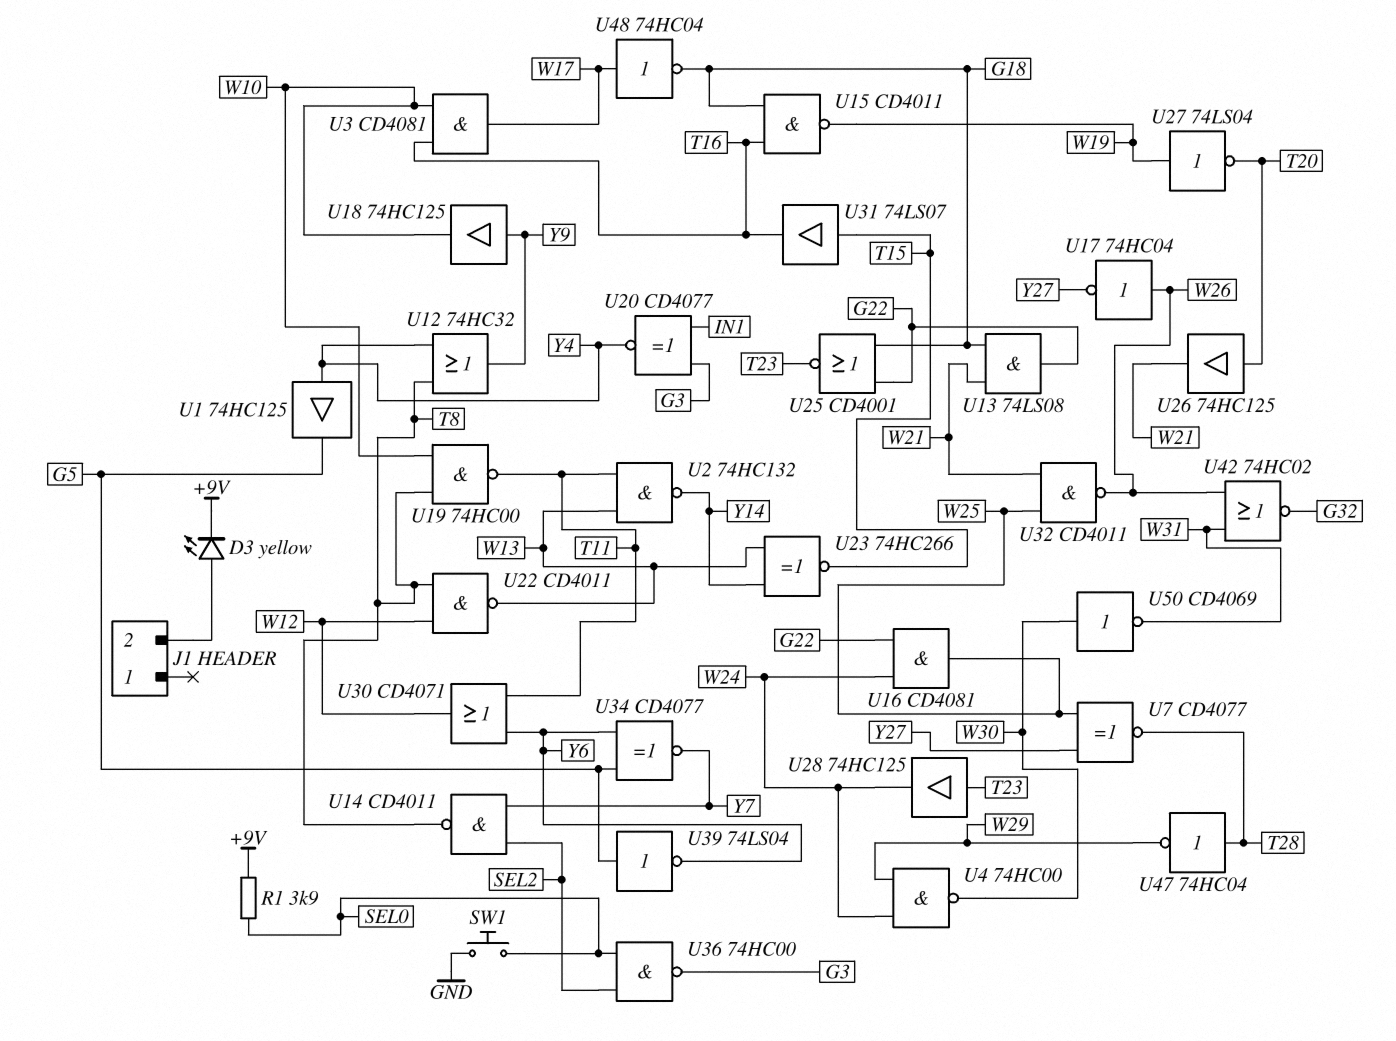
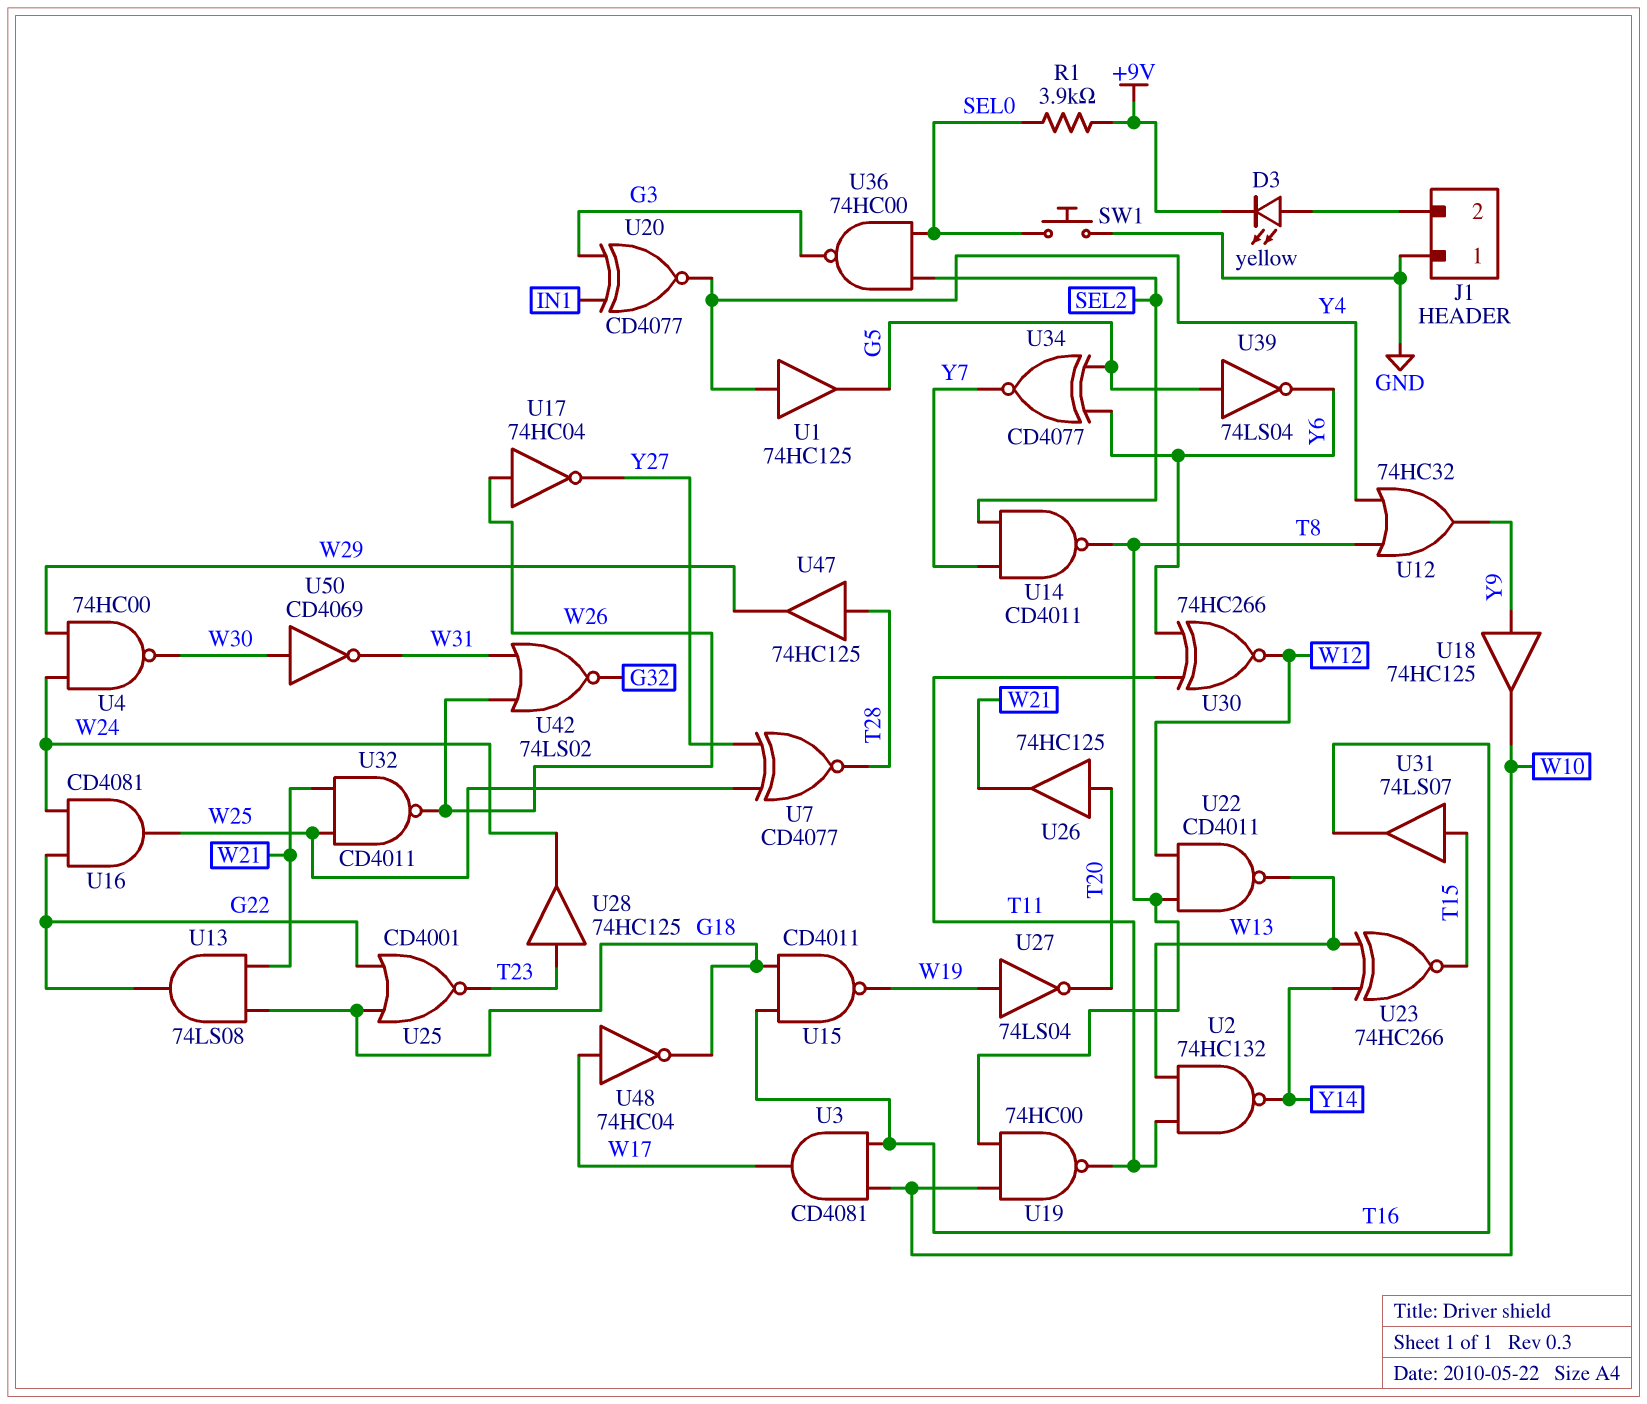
J1 pin 1: none -> GND
U30: OR CD4071 (in T11, in Y6, out W12) -> XNOR 74HC266 (in T11, in Y6, out W12)
U42: NOR 74HC02 (in W26, in W31, out G32) -> NOR 74LS02 (in W26, in W31, out G32)
U47: NOT 74HC04 (in T28, out W29) -> buffer 74HC125 (in T28, out W29)

